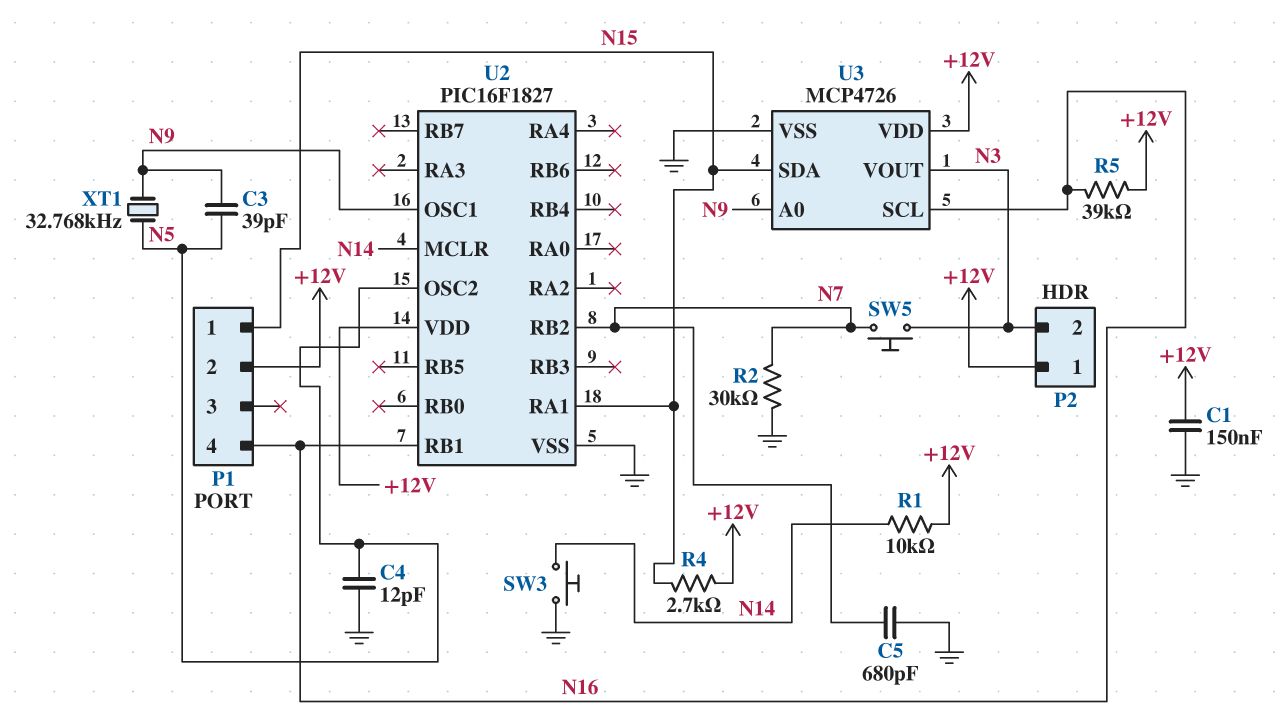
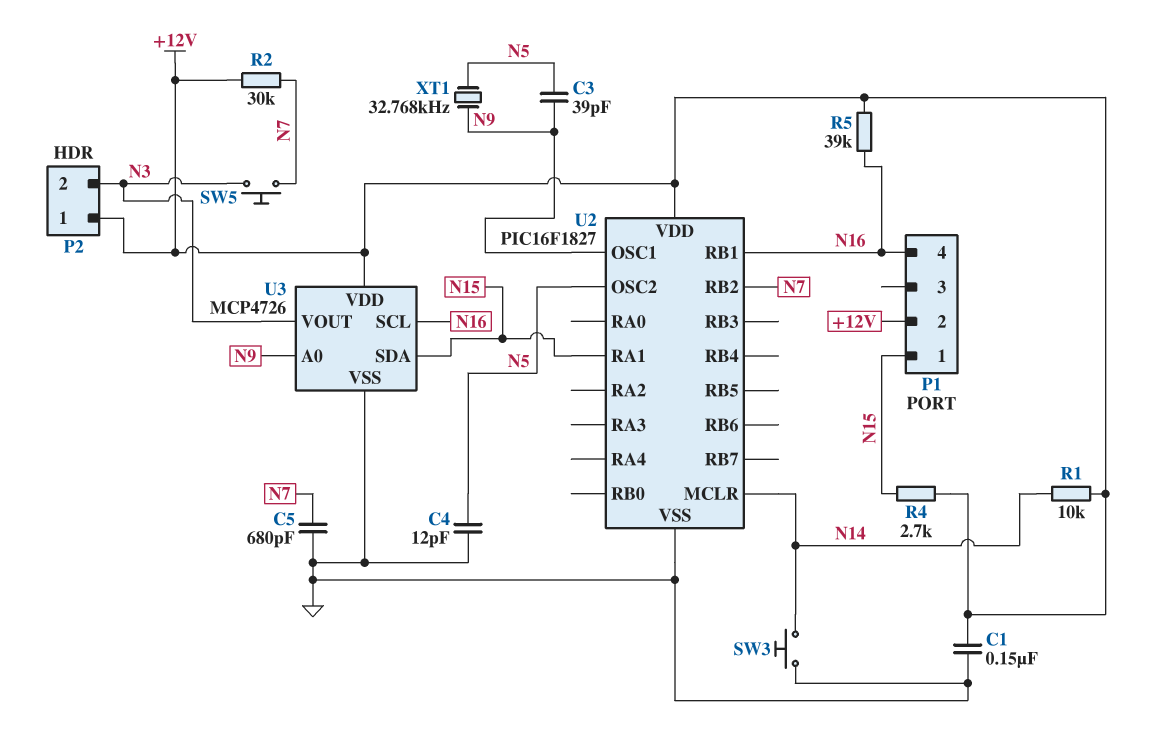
R2: 30k (GND, N7) -> 30k (+12V, N7)

